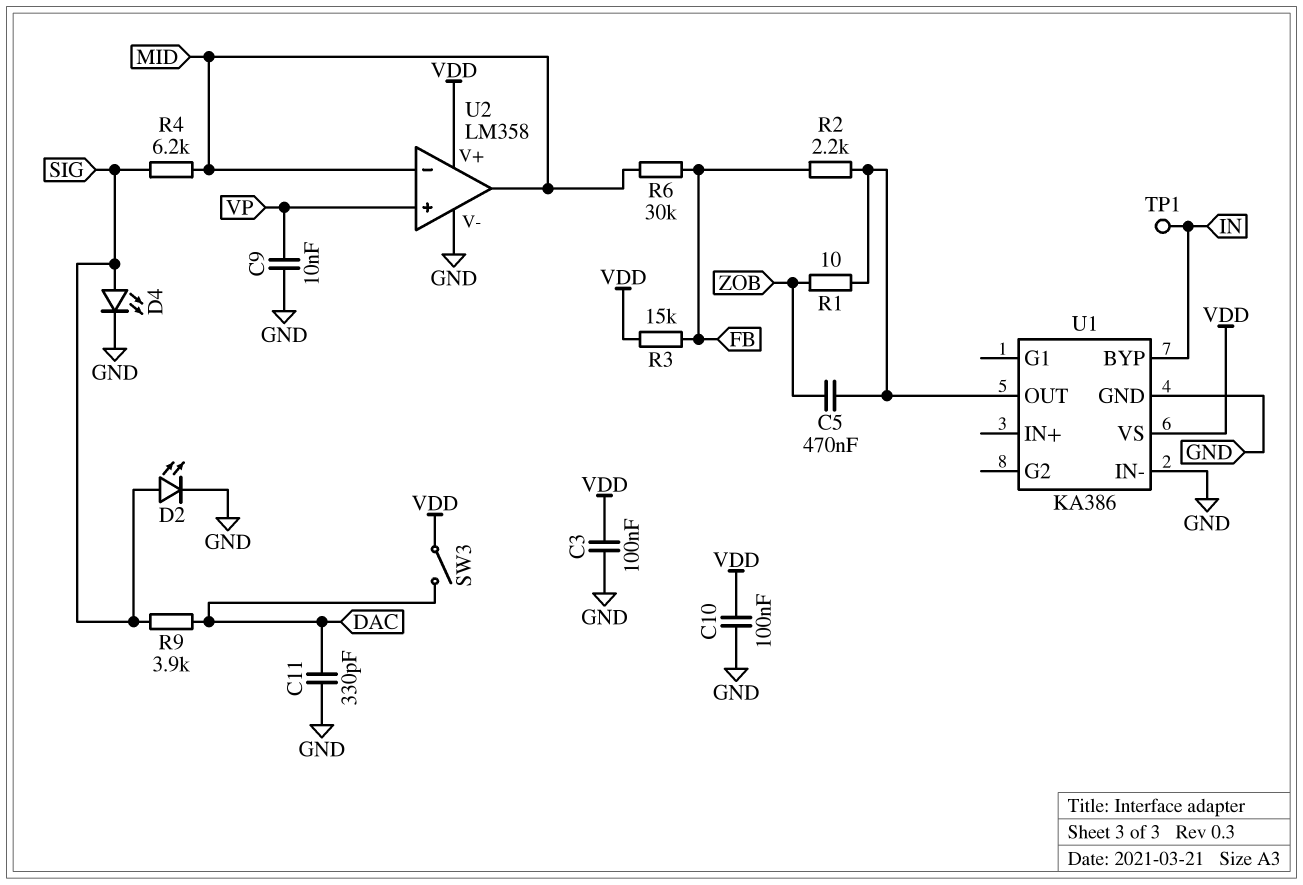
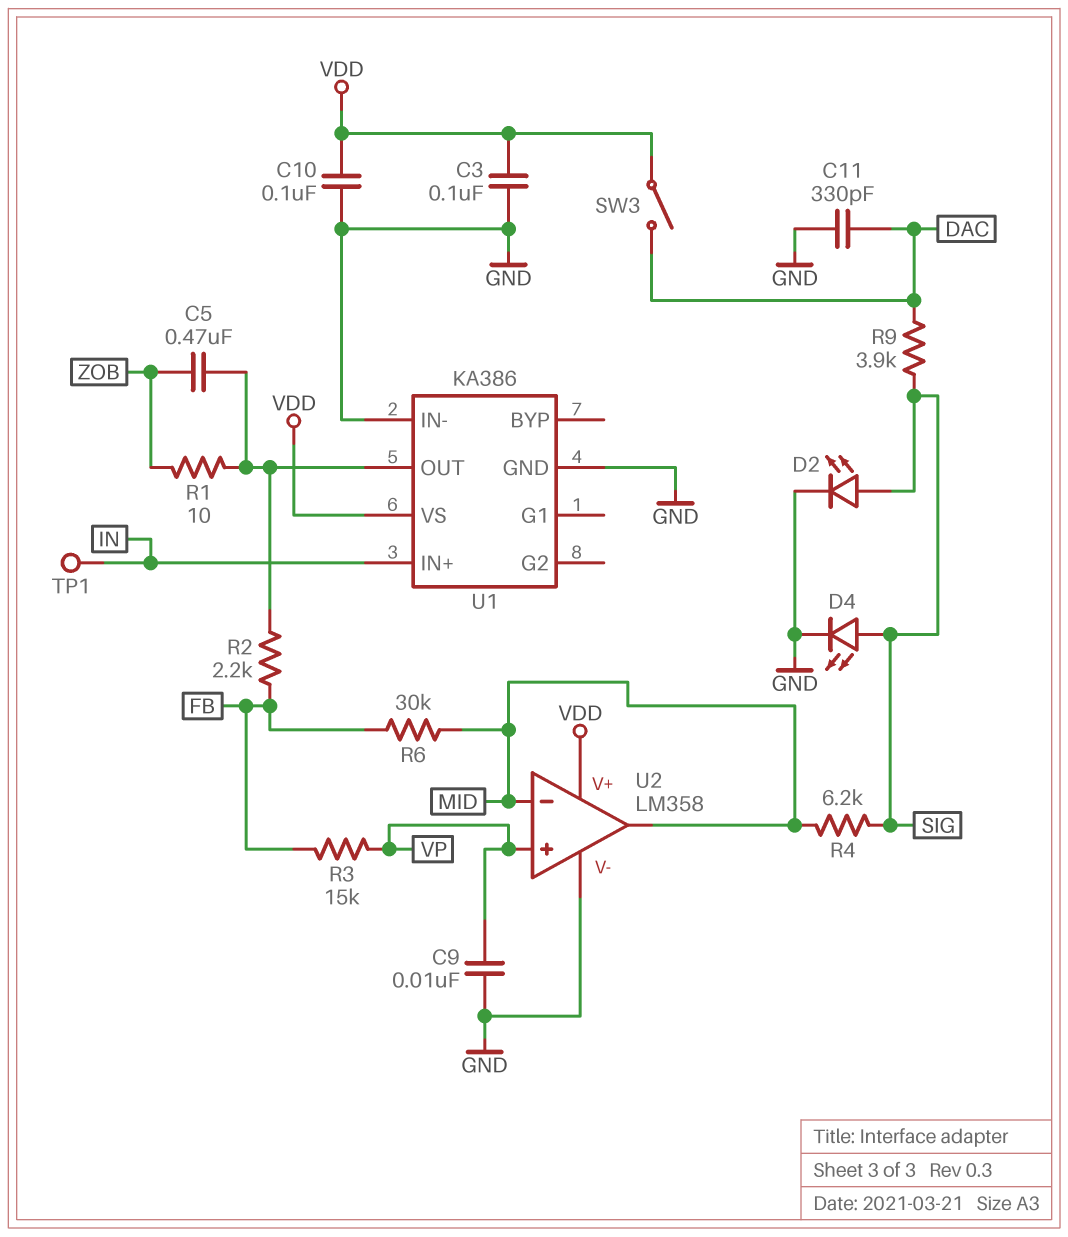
R3: 15k (FB, VDD) -> 15k (FB, VP)
U1 pin BYP: IN -> none
U1 pin IN+: none -> IN

